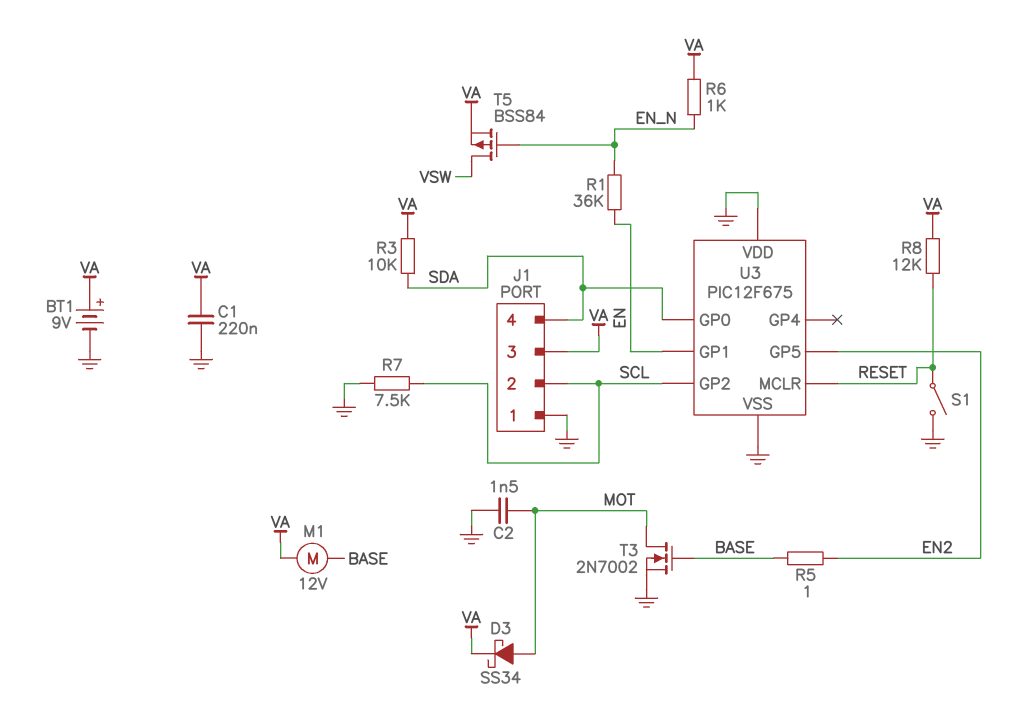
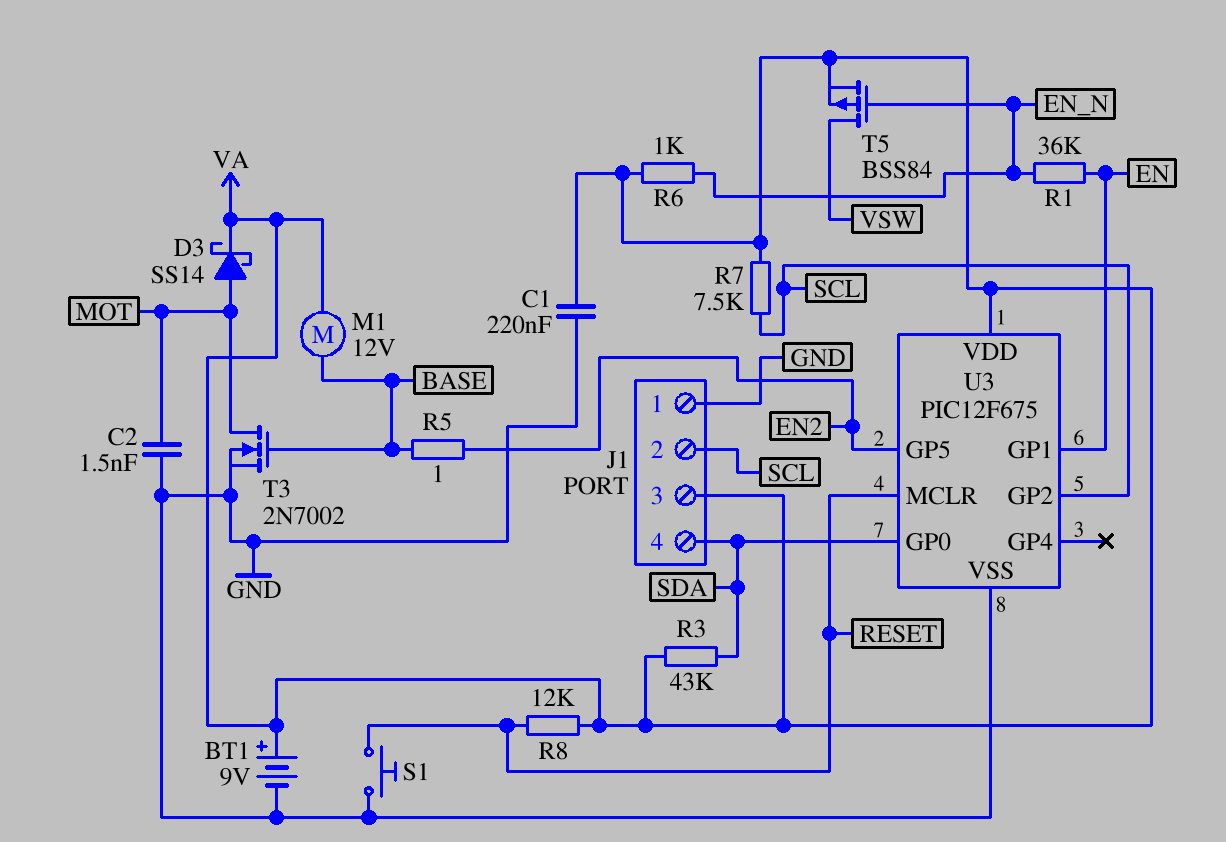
D3: schottky SS34 (A MOT, K VA) -> schottky SS14 (A MOT, K VA)
R3: 10k (SDA, VA) -> 43k (SDA, VA)
R7: 7.5k (GND, SCL) -> 7.5k (SCL, VA)
S1: switch (GND, RESET) -> button (GND, RESET)
U3 pin VDD: GND -> VA

